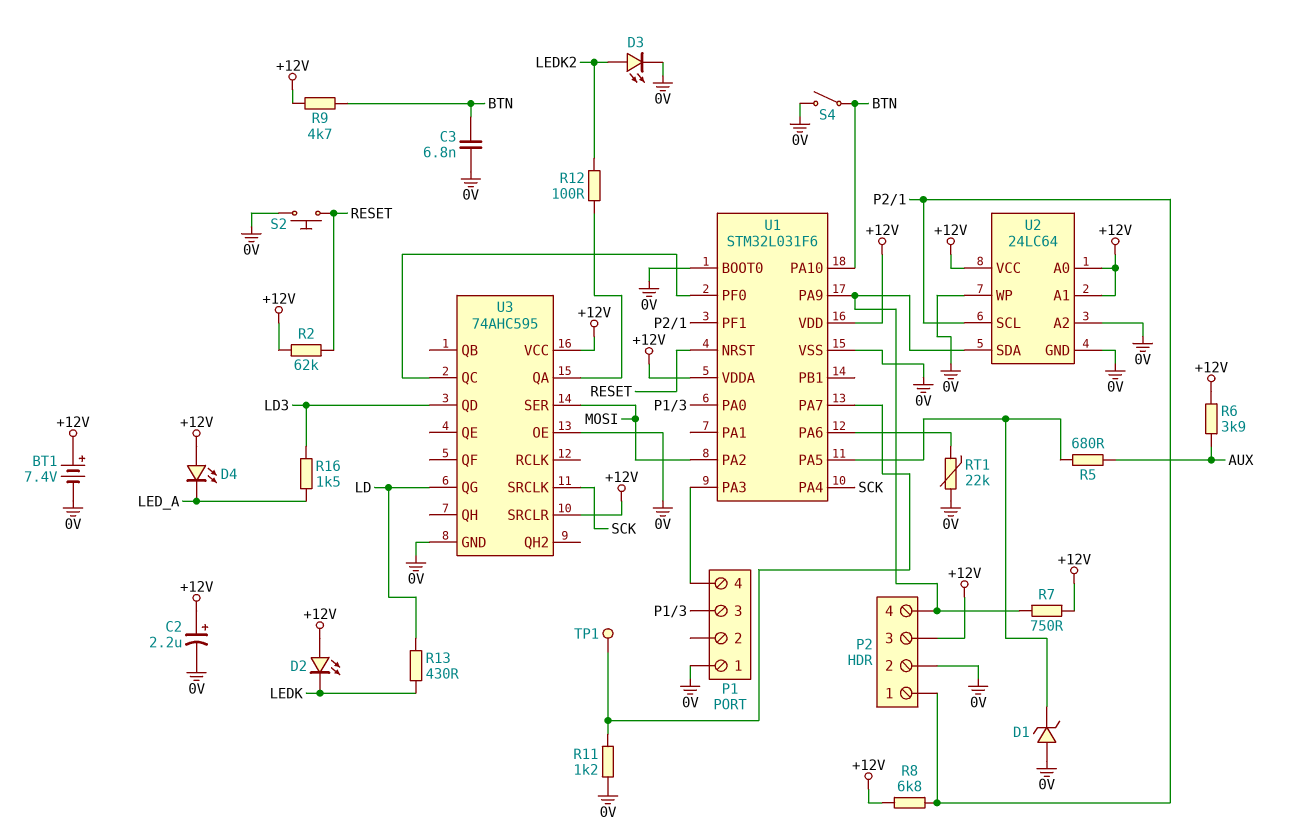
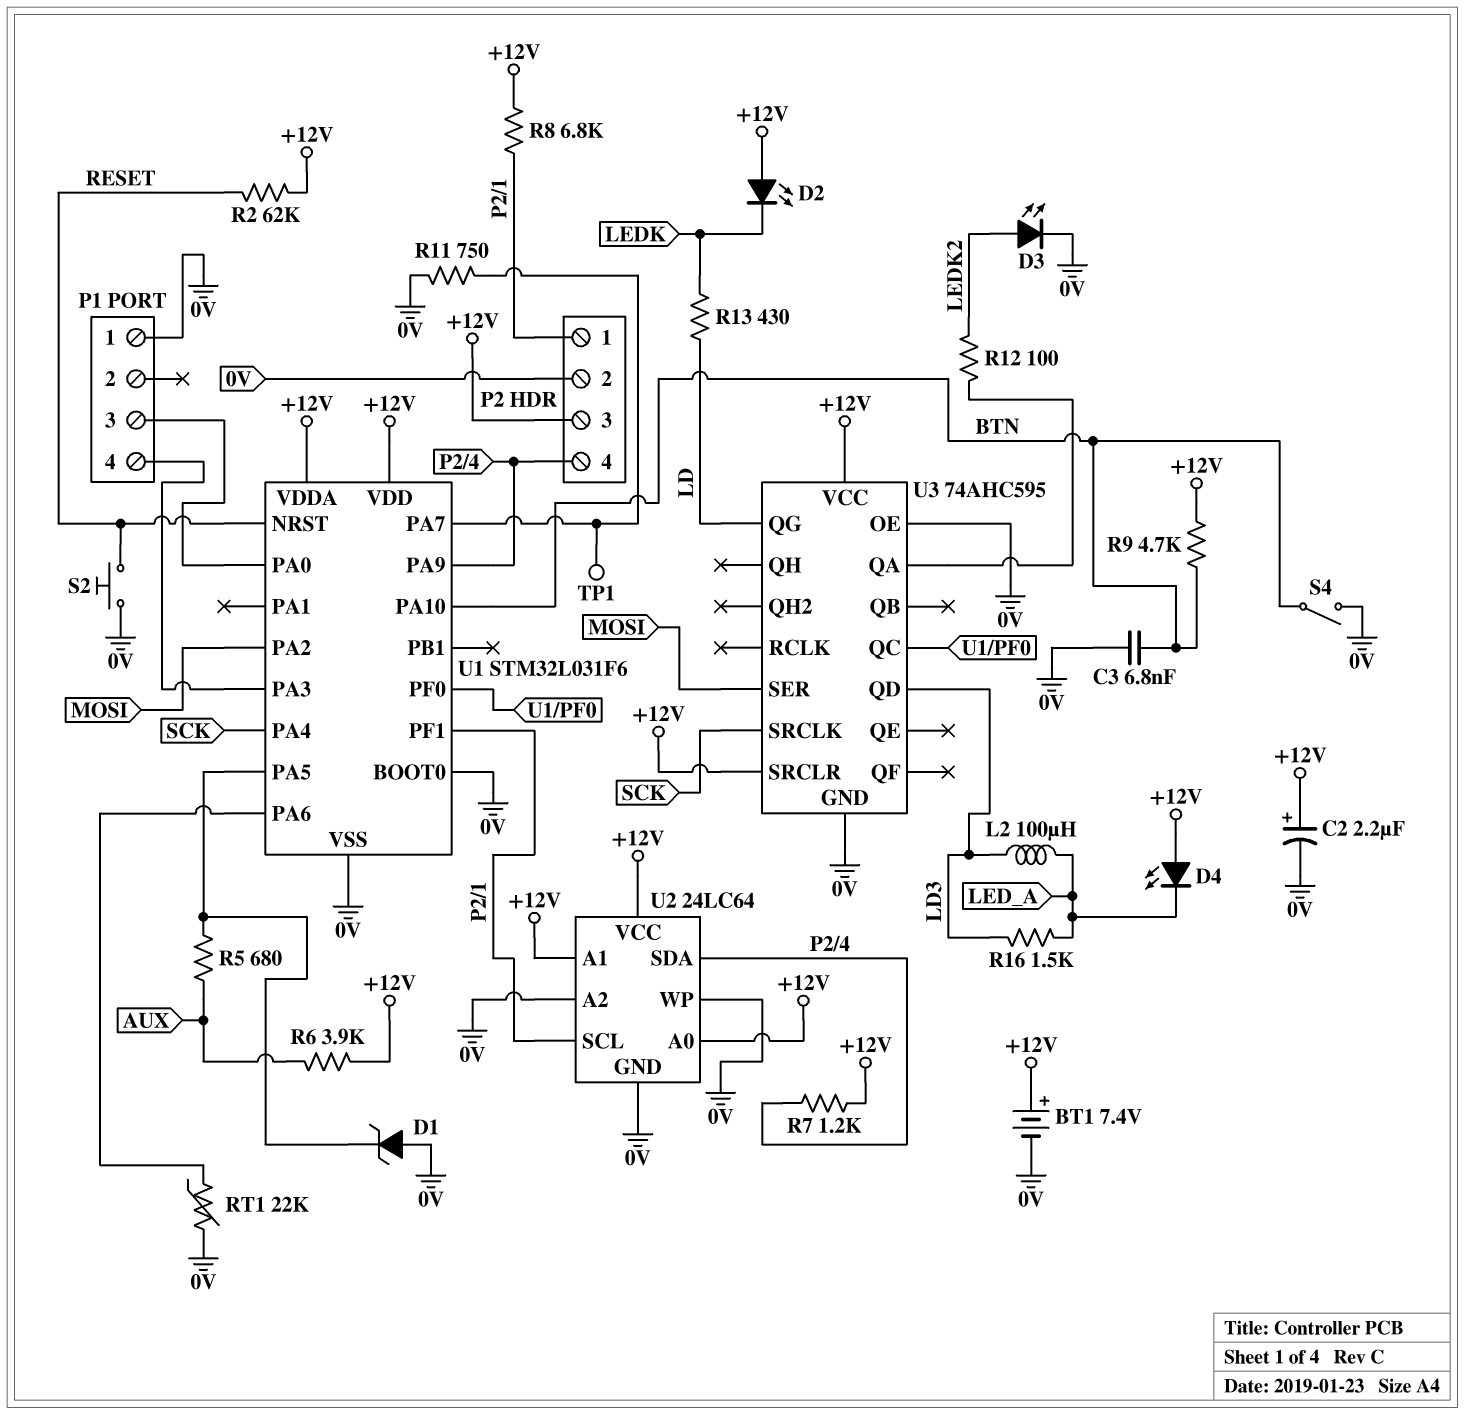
L2: none -> 100uH (LD3, LED_A)
R7: 750 (+12V, P2/4) -> 1.2k (+12V, P2/4)
R11: 1.2k (0V, U1/PA7) -> 750 (0V, U1/PA7)

